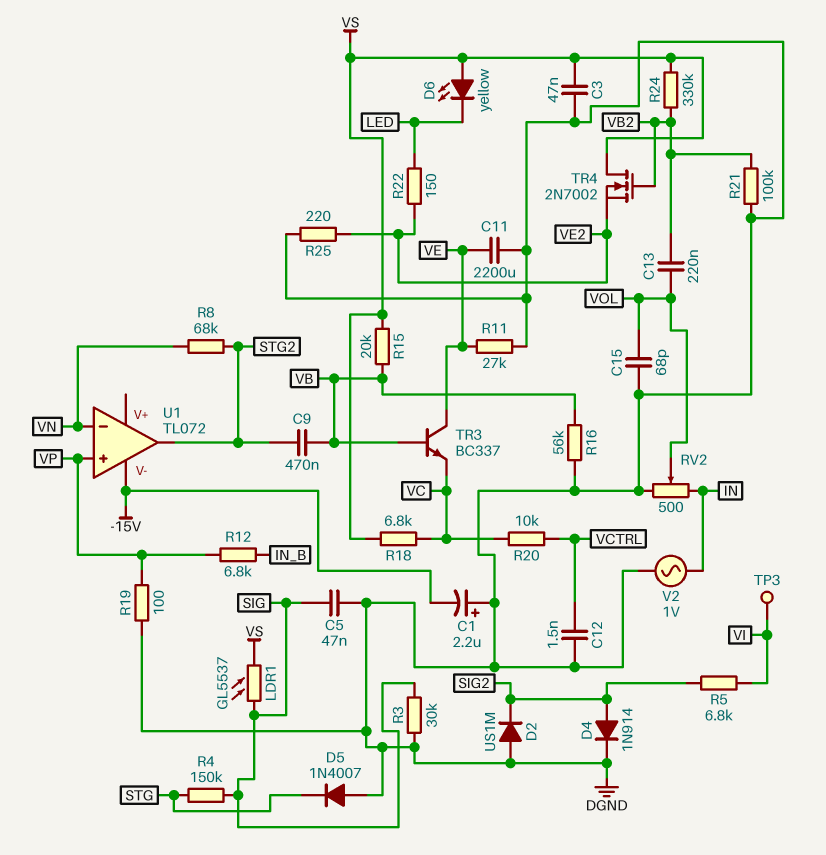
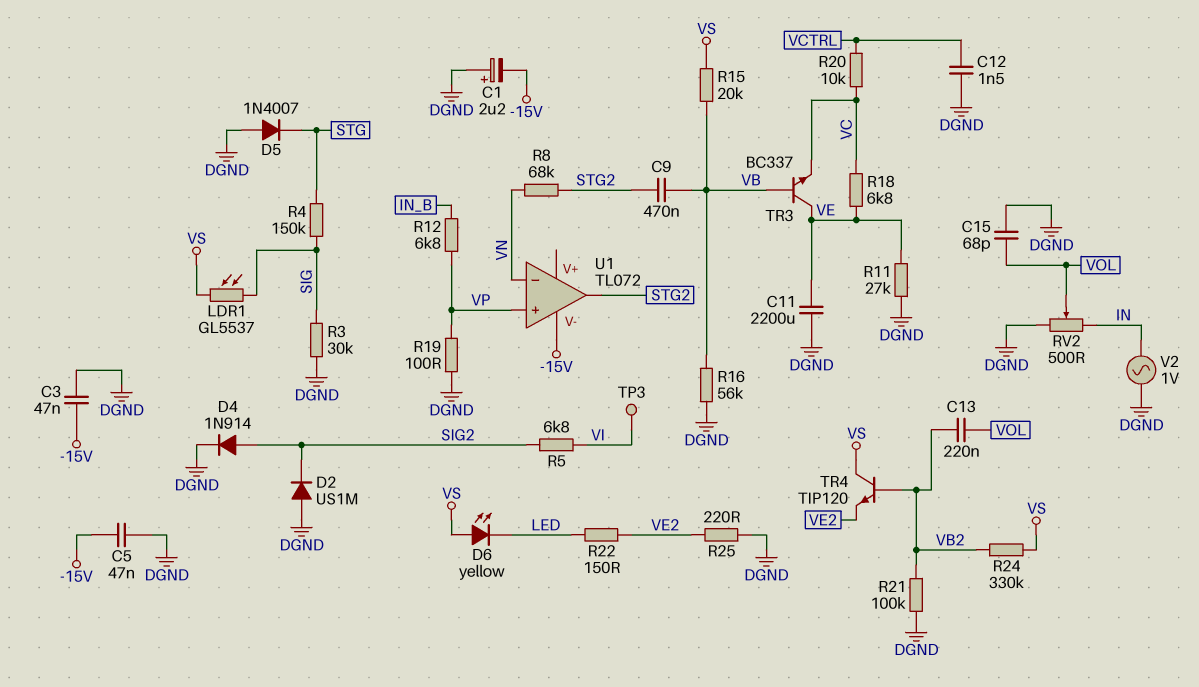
C3: 47nF (DGND, VS) -> 47nF (-15V, DGND)
C5: 47nF (DGND, SIG) -> 47nF (-15V, DGND)
R18: 6.8k (VC, VS) -> 6.8k (VC, VE)
TR4: NMOS 2N7002 (G VB2, D VS, S VE2) -> NPN TIP120 (B VB2, C VS, E VE2)

